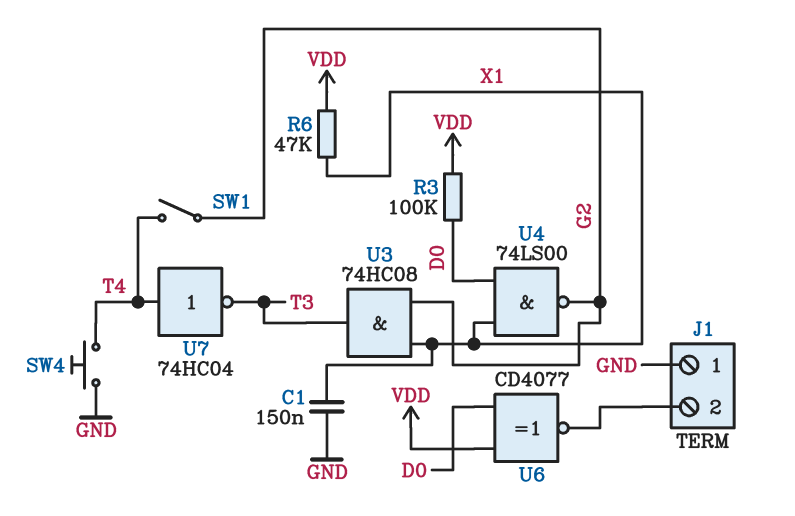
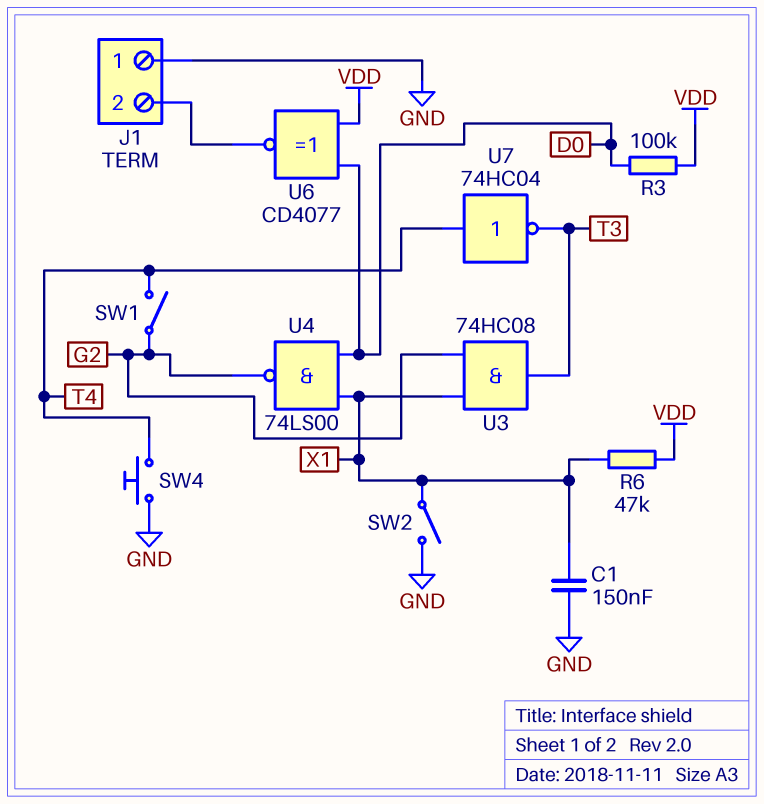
SW2: none -> switch (GND, X1)

